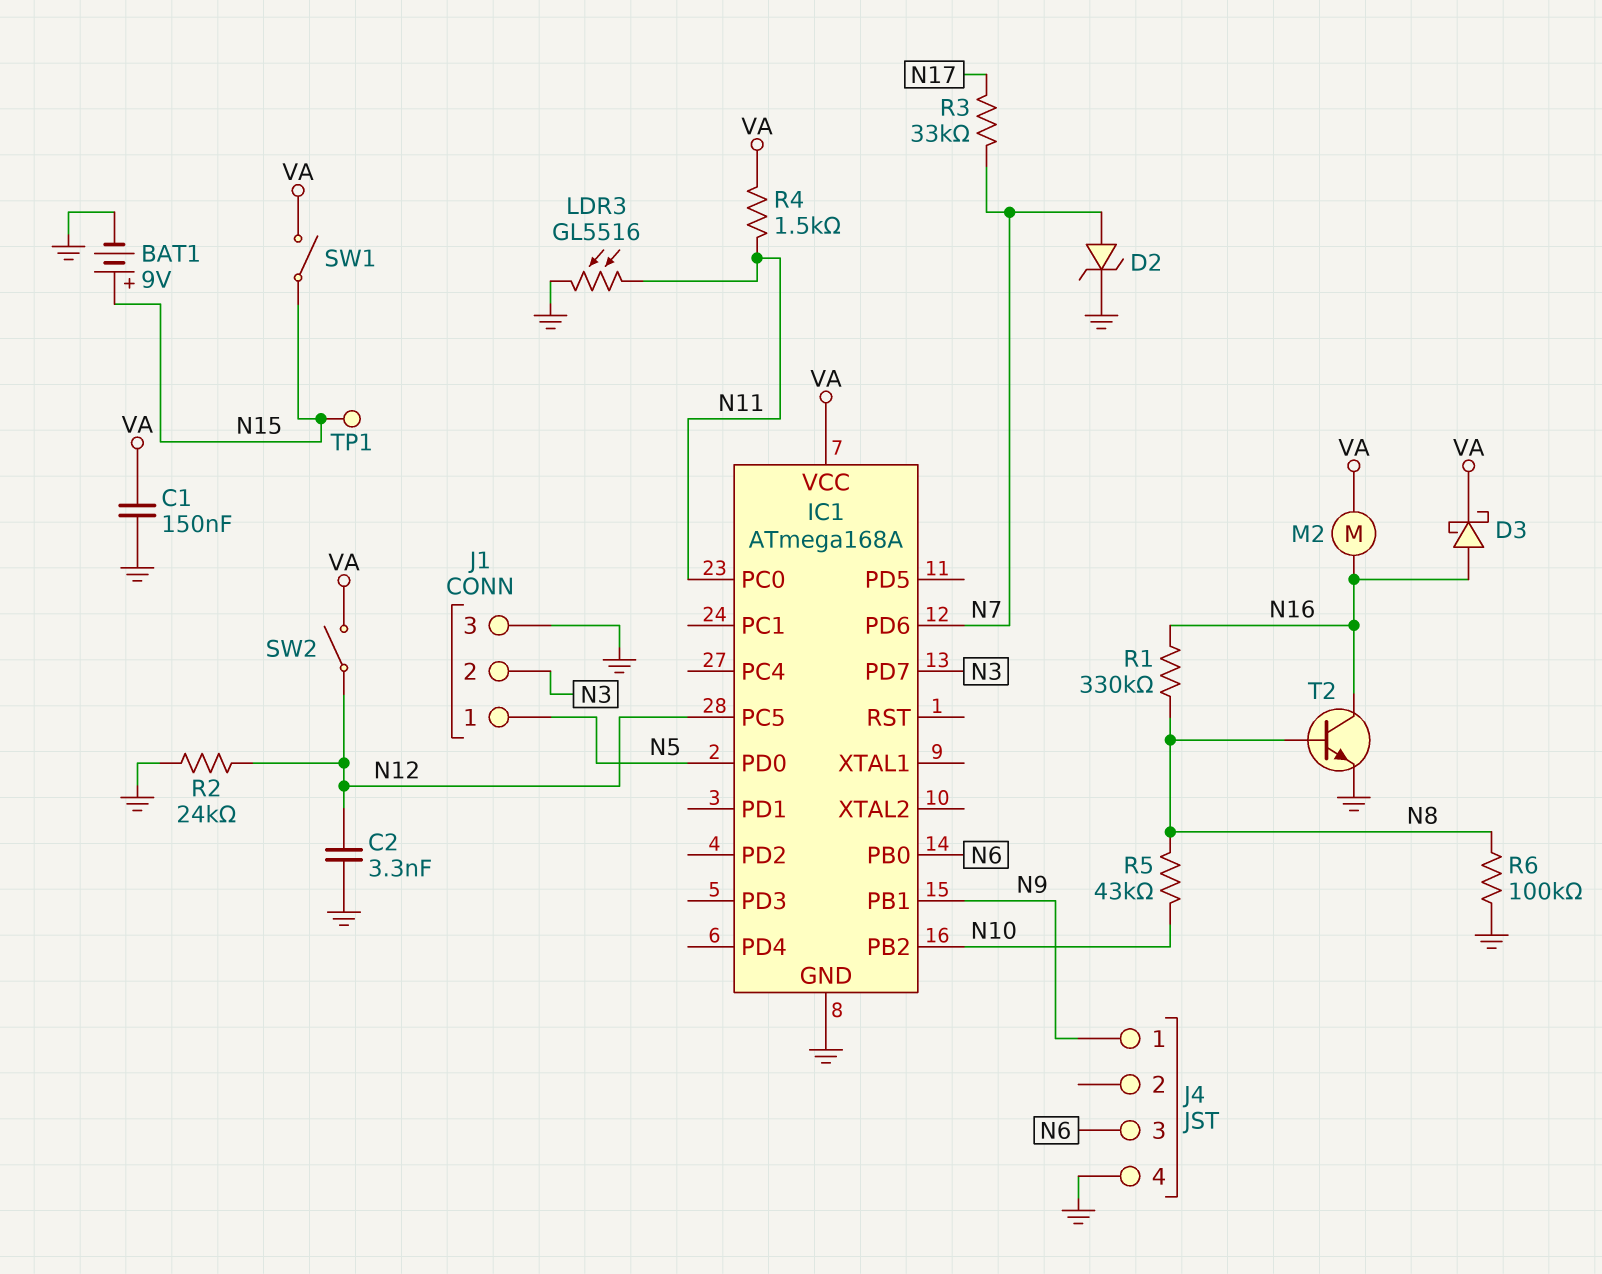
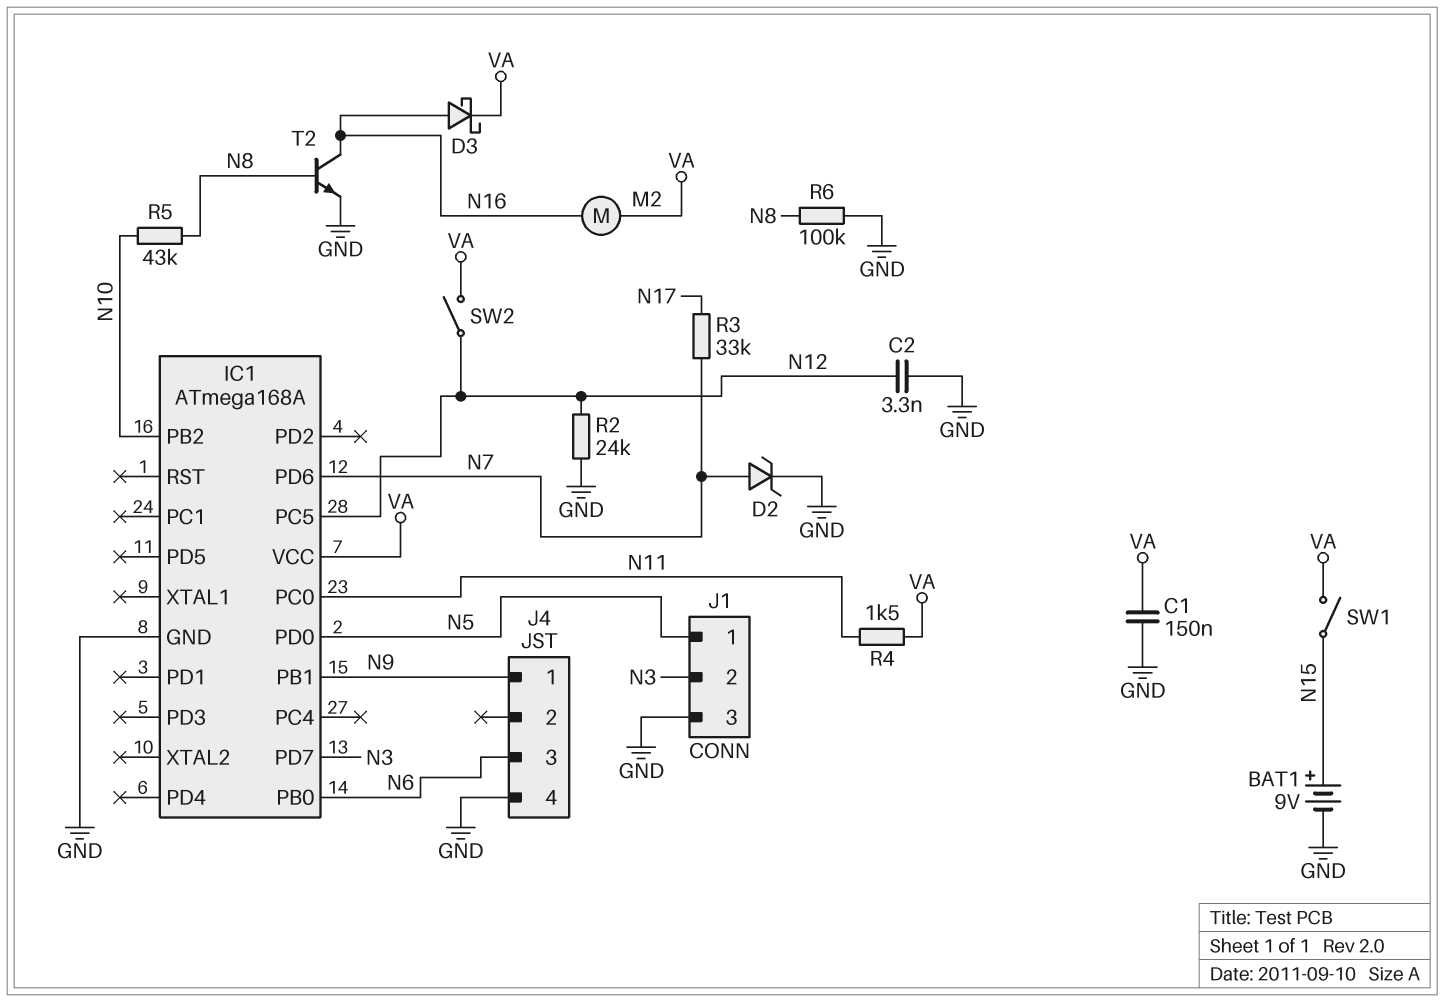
LDR3: GL5516 (GND, N11) -> none
R1: 330k (N8, N16) -> none
TP1: test point (N15) -> none

